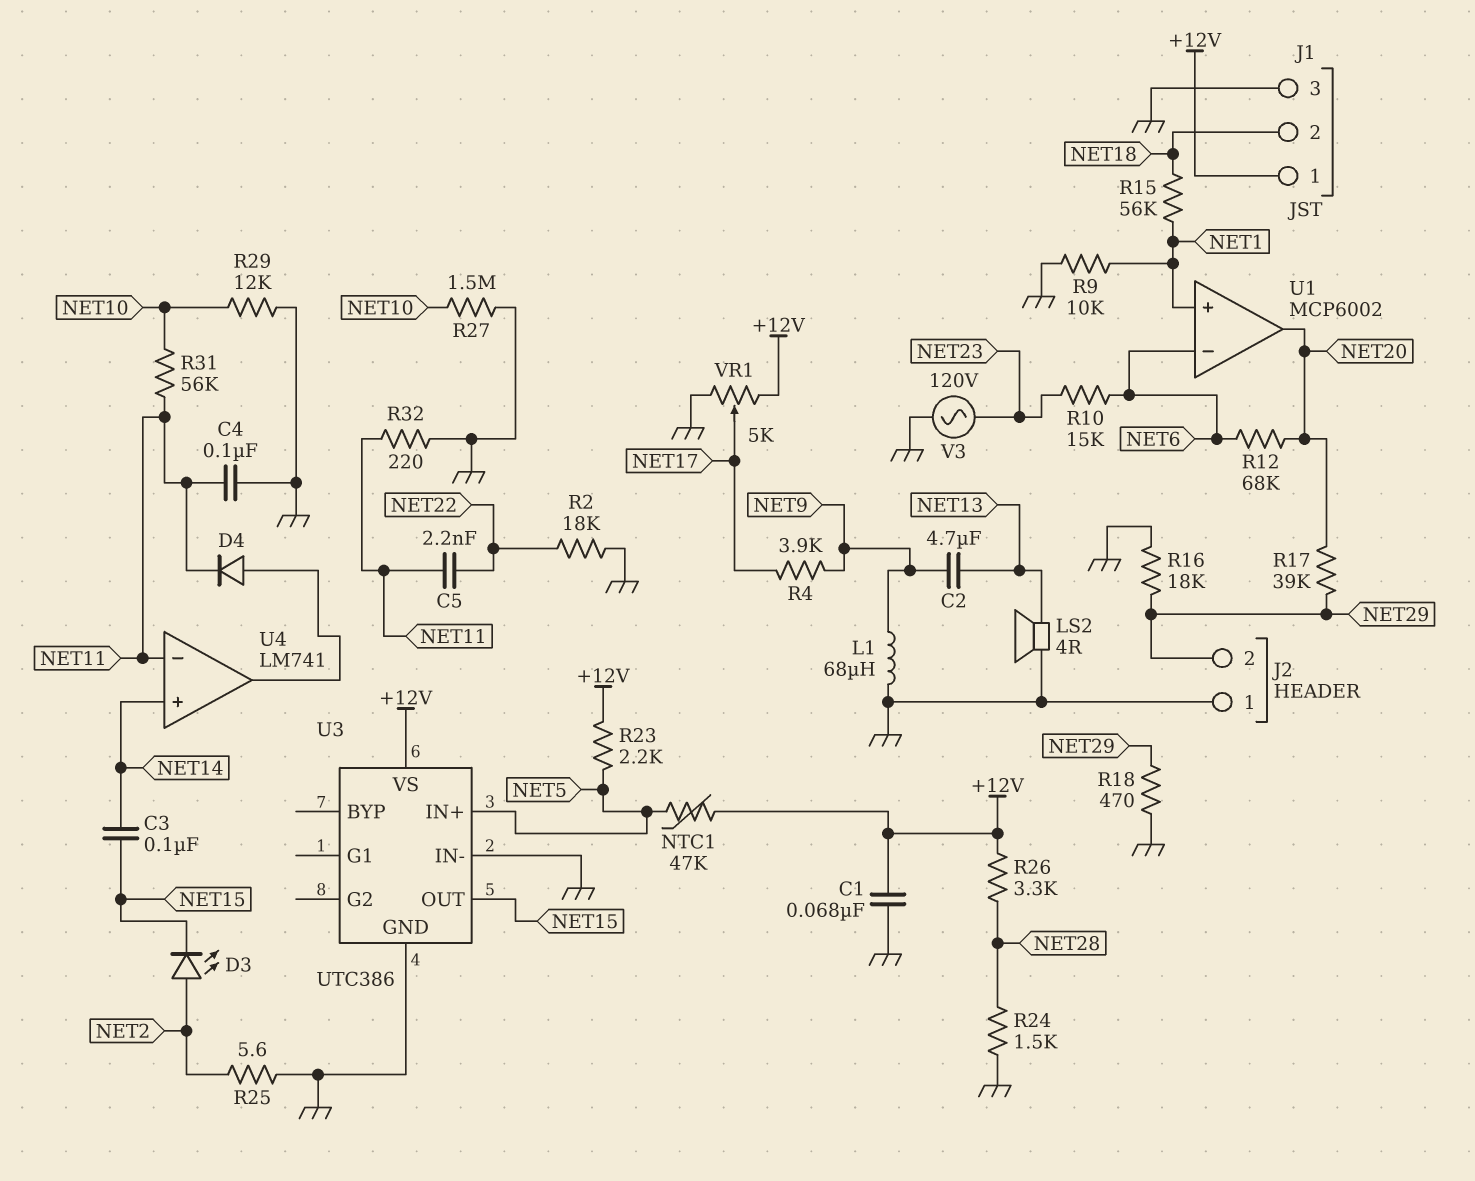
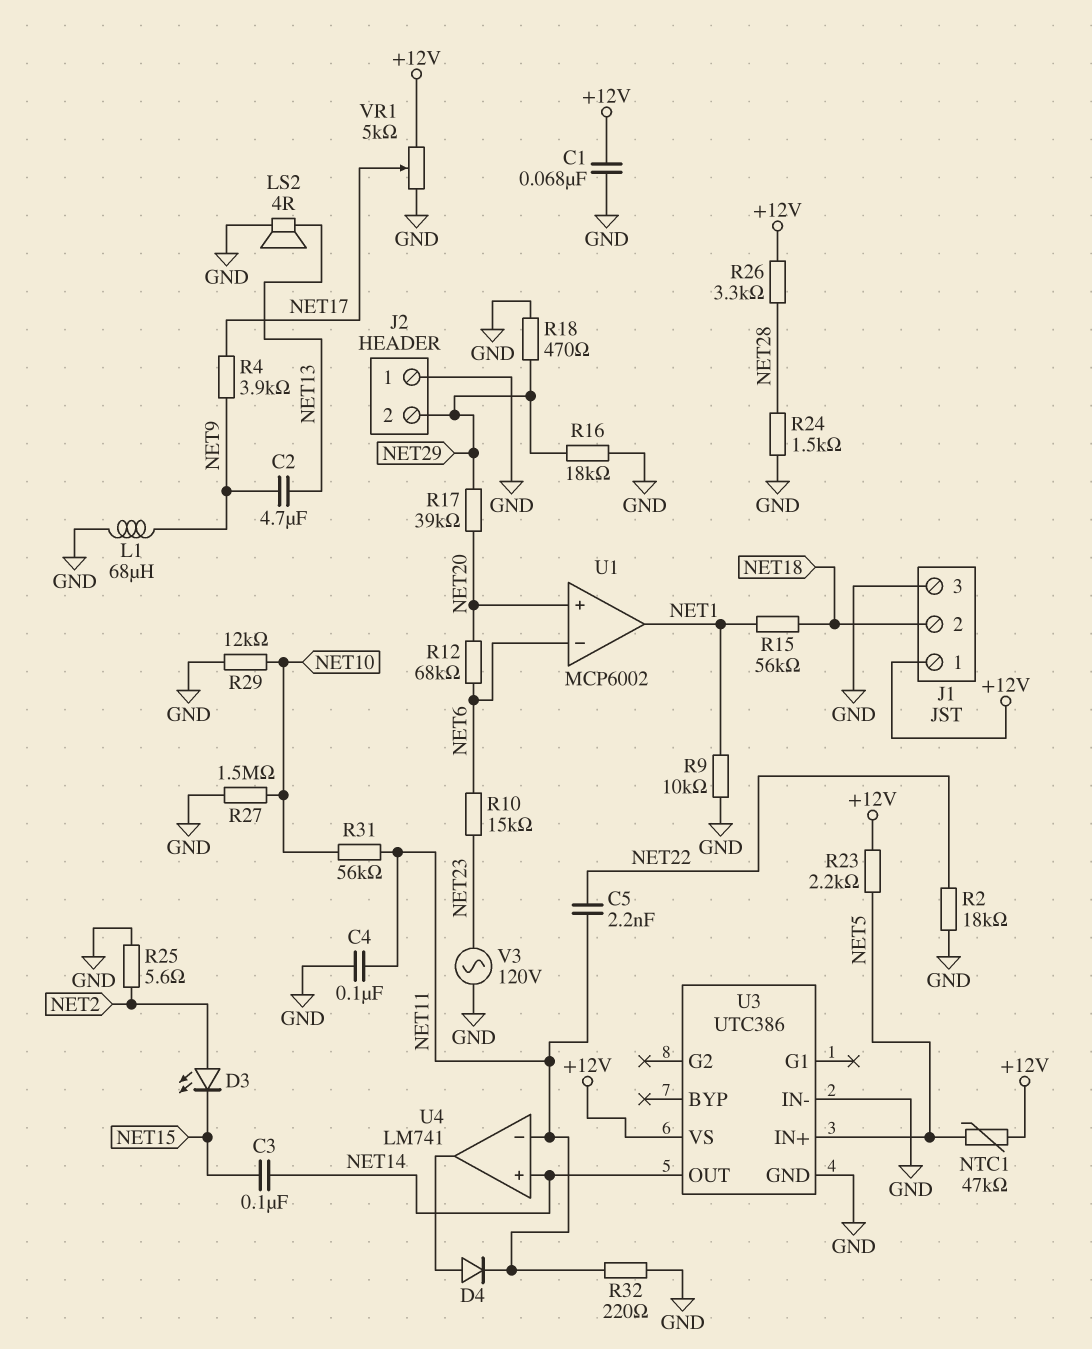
U1 pin in+: NET1 -> NET20
U1 pin out: NET20 -> NET1
U3 pin OUT: NET15 -> NET14

